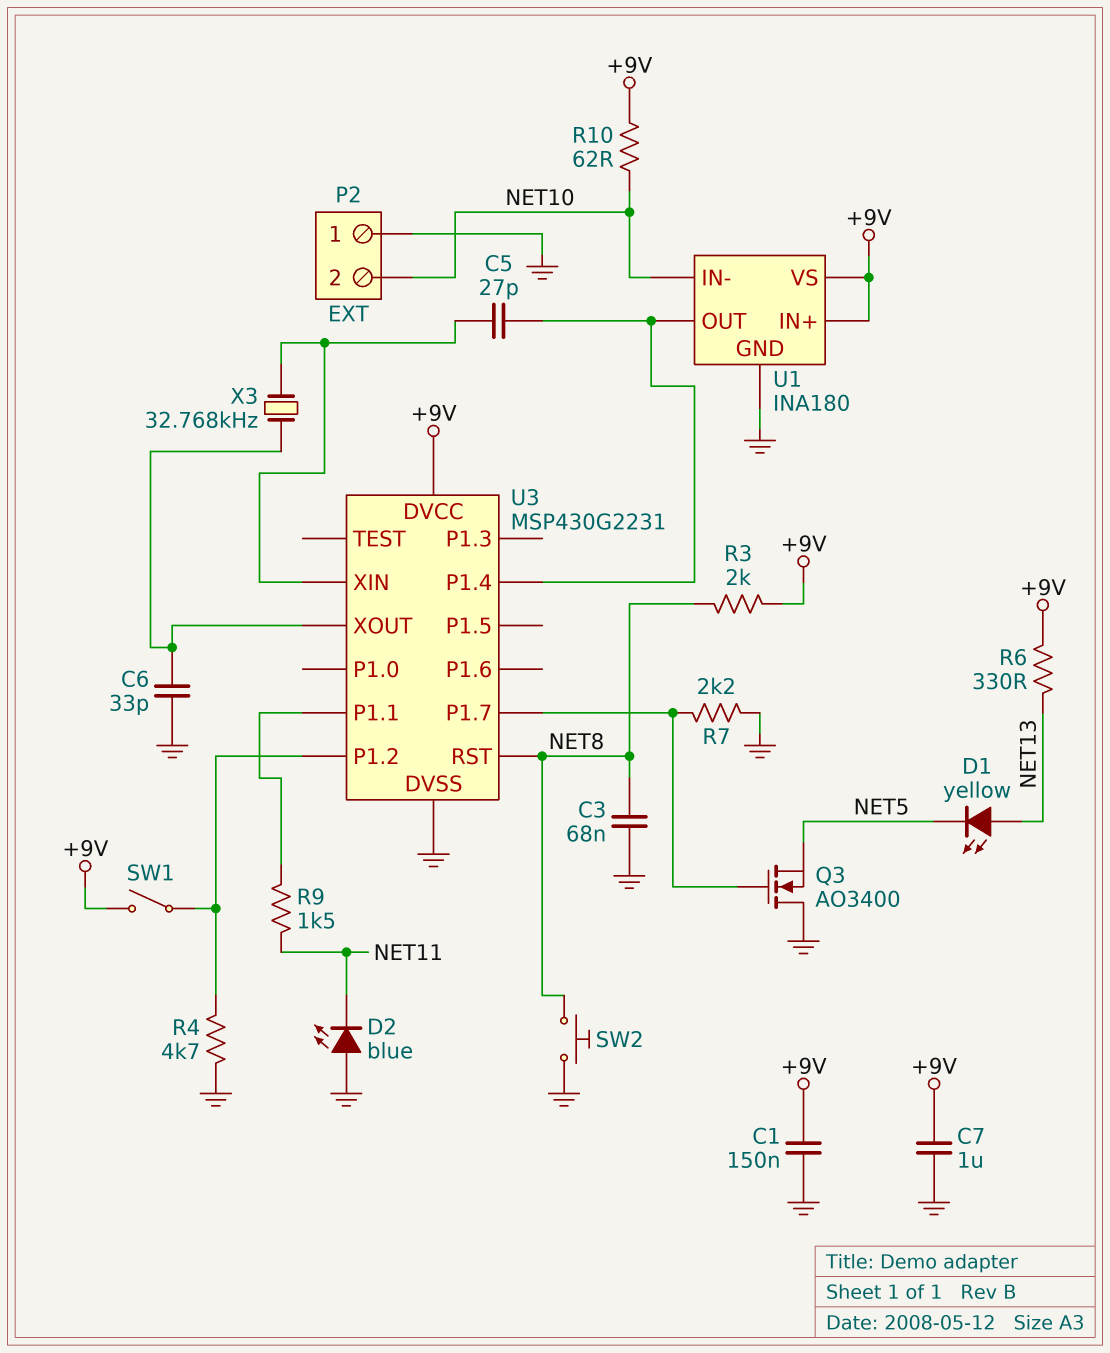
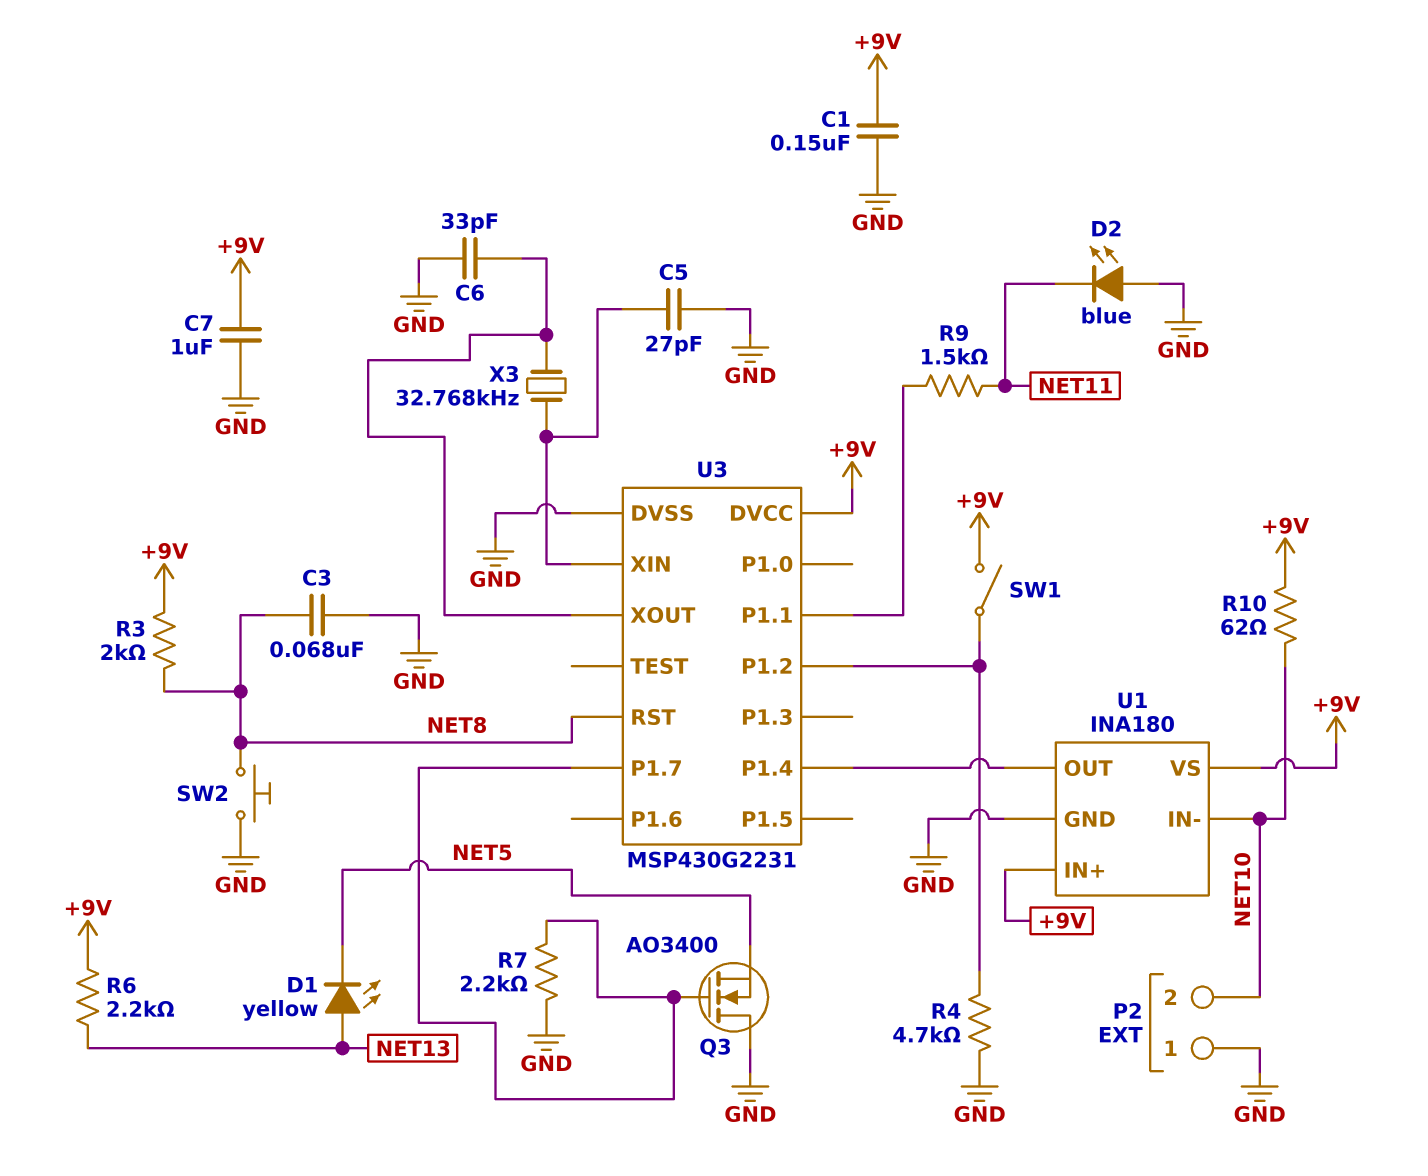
C5: 27pF (U1/OUT, U3/XIN) -> 27pF (GND, U3/XIN)
R6: 330 (+9V, NET13) -> 2.2k (+9V, NET13)

